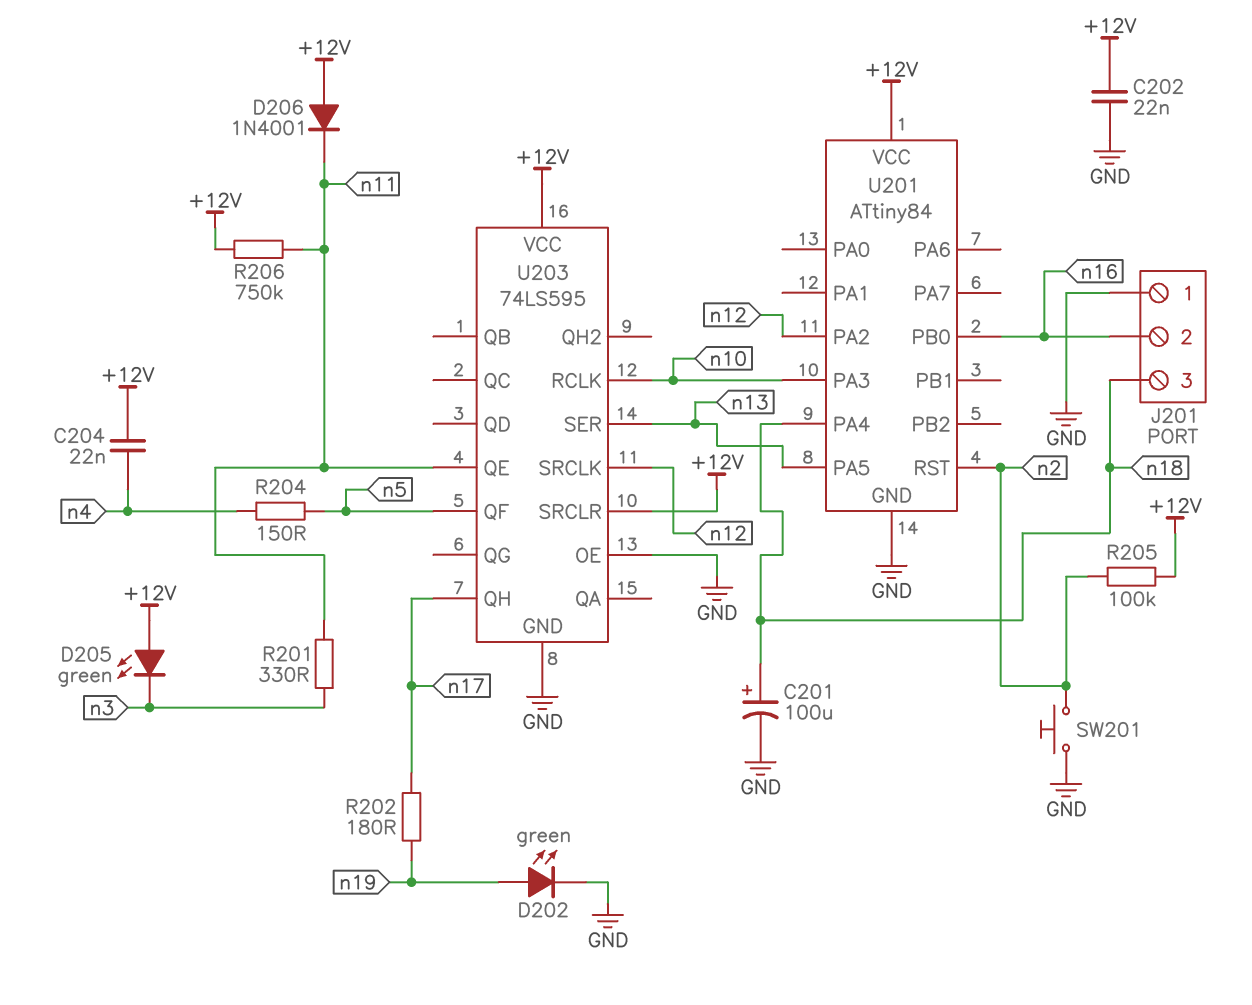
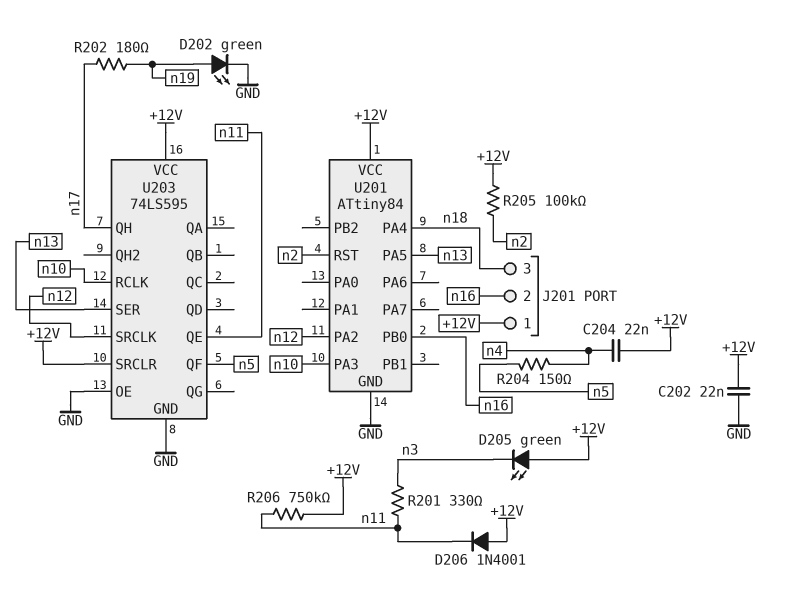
C201: 100uF (plus n18, minus GND) -> none
J201 pin 1: GND -> +12V
SW201: button (GND, n2) -> none

